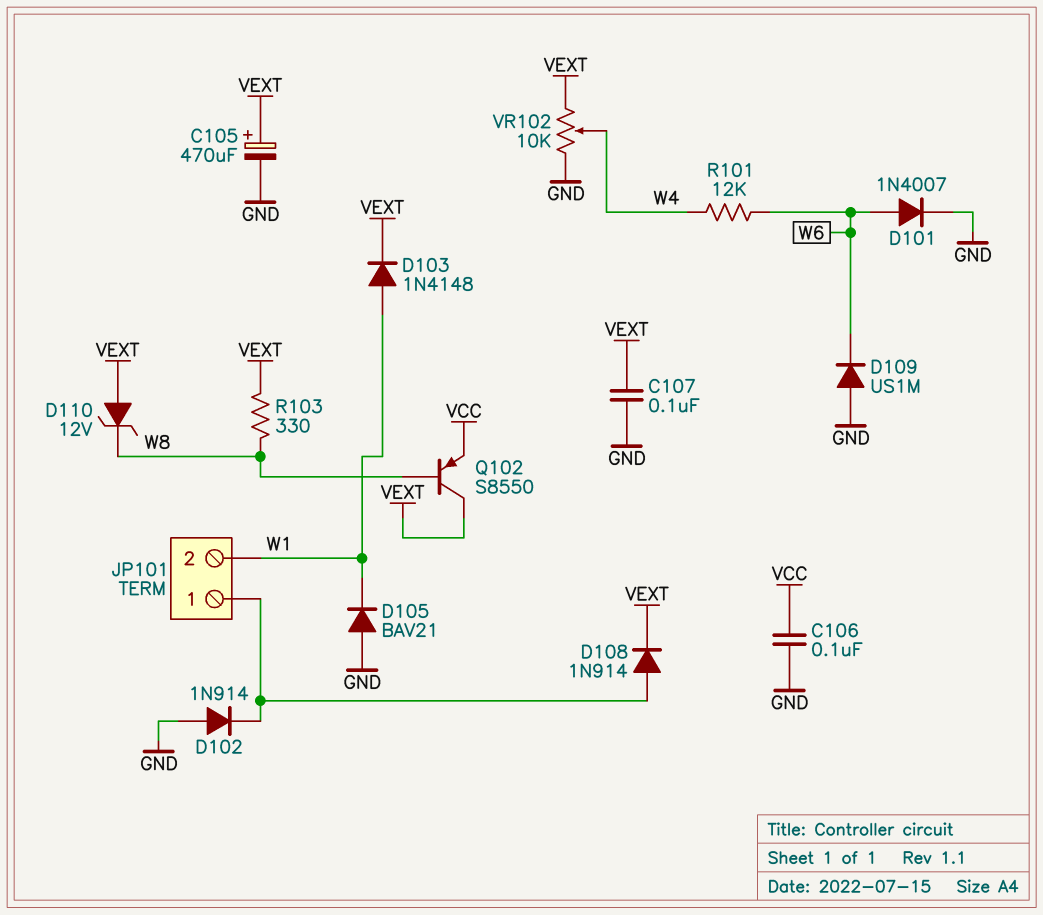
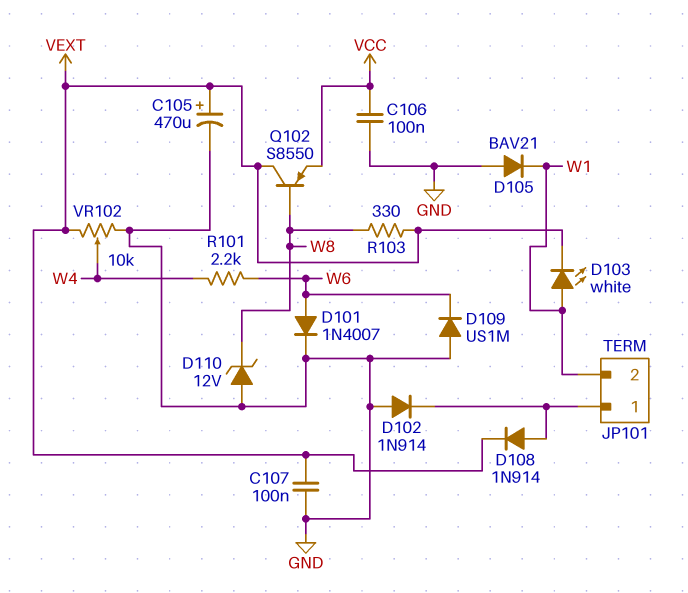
D103: diode 1N4148 (A W1, K VEXT) -> LED white (A W1, K VEXT)
D110: zener 12V (A VEXT, K W8) -> zener 12V (A GND, K W8)
R101: 12k (W4, W6) -> 2.2k (W4, W6)

